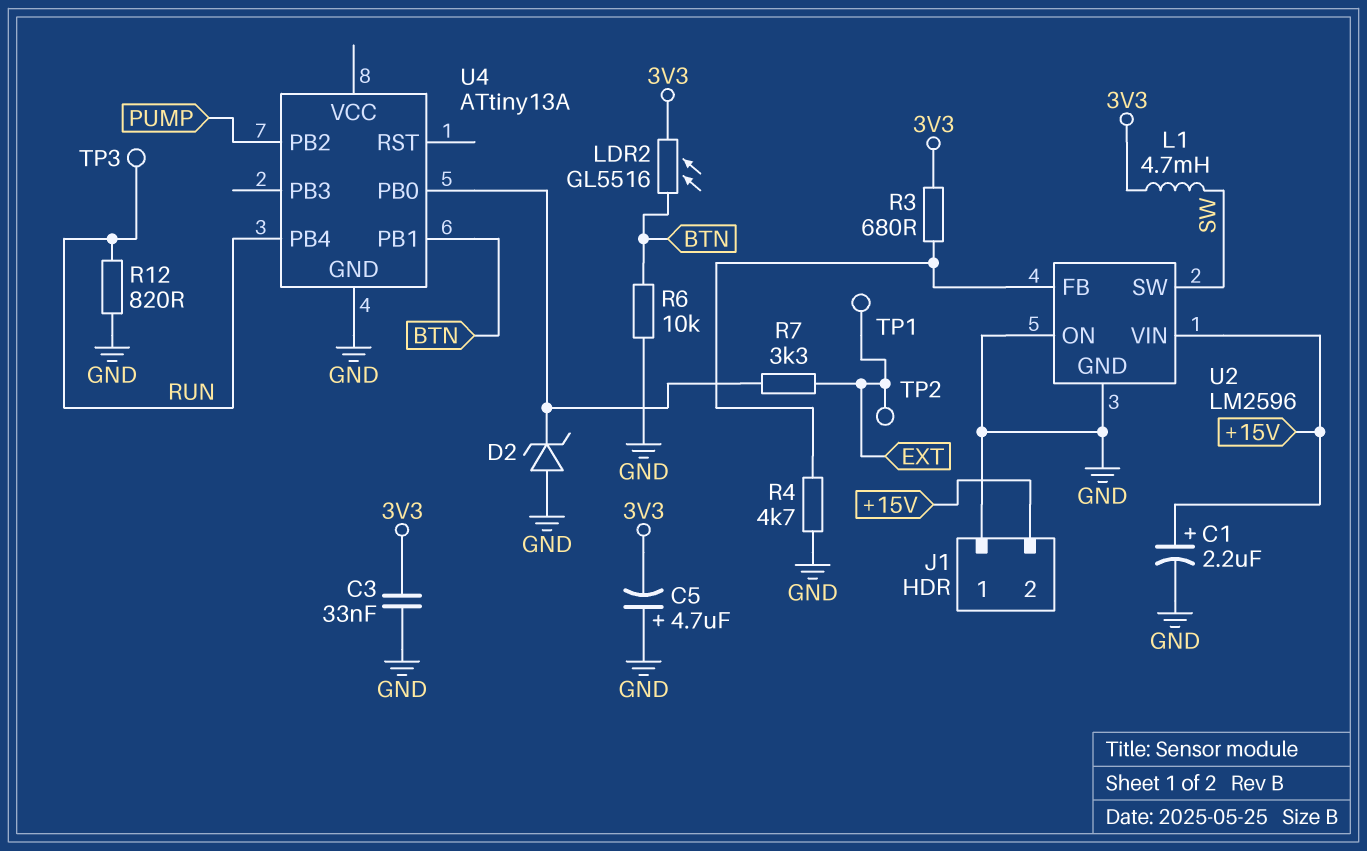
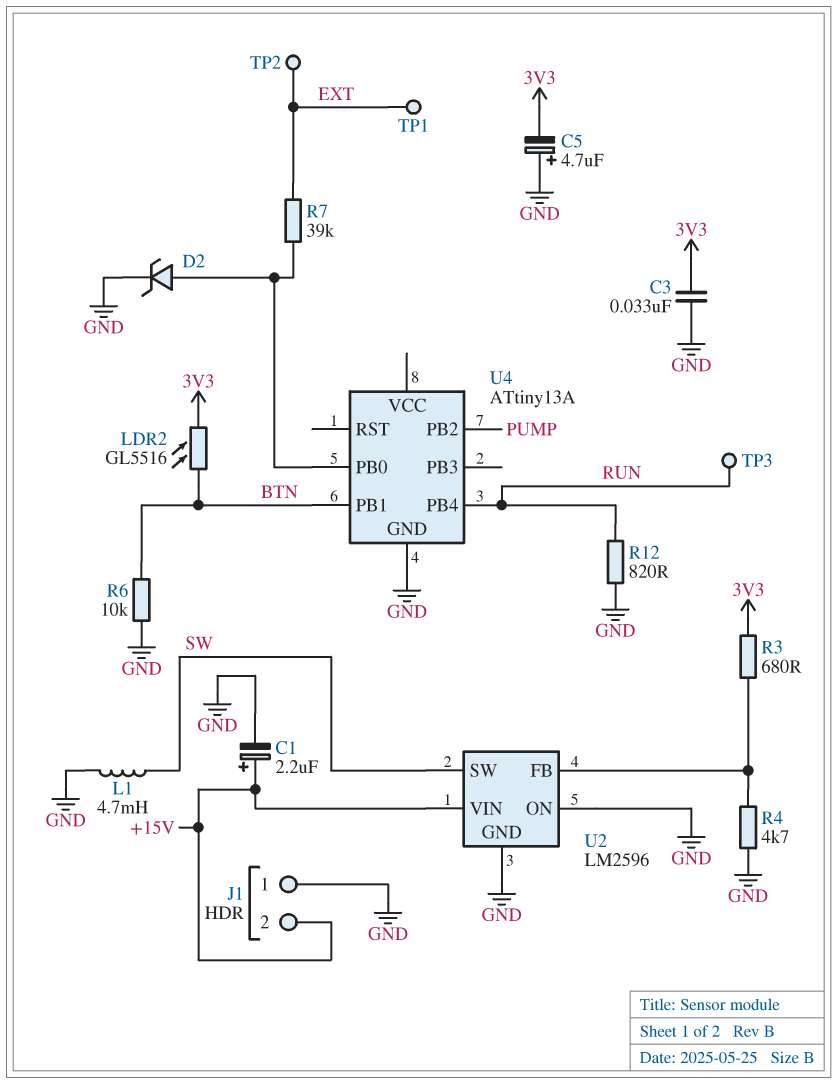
D2: zener (A GND, K U4/PB0) -> zener (A U4/PB0, K GND)
L1: 4.7mH (3V3, SW) -> 4.7mH (GND, SW)
R7: 3.3k (EXT, U4/PB0) -> 39k (EXT, U4/PB0)

